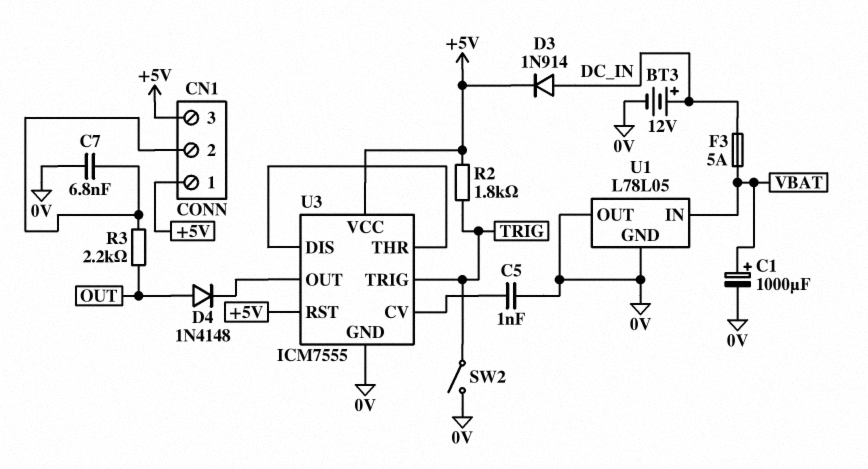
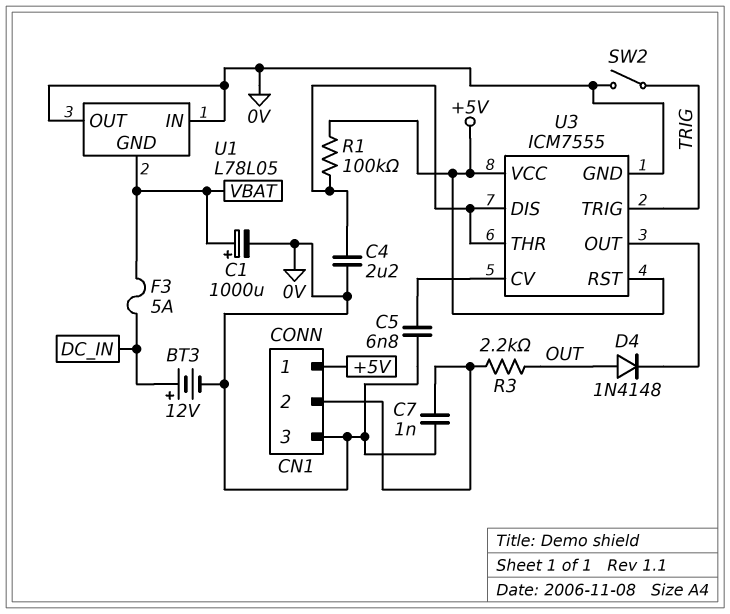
C4: none -> 2.2uF (0V, U3/DIS)
C5: 1nF (0V, U3/CV) -> 6.8nF (0V, U3/CV)
C7: 6.8nF (0V, CN1/2) -> 1nF (0V, CN1/2)
CN1 pin 3: +5V -> 0V
D3: diode 1N914 (A DC_IN, K +5V) -> none
R1: none -> 100k (+5V, U3/DIS)
R2: 1.8k (+5V, TRIG) -> none
U1 pin GND: 0V -> VBAT
U1 pin IN: VBAT -> 0V

